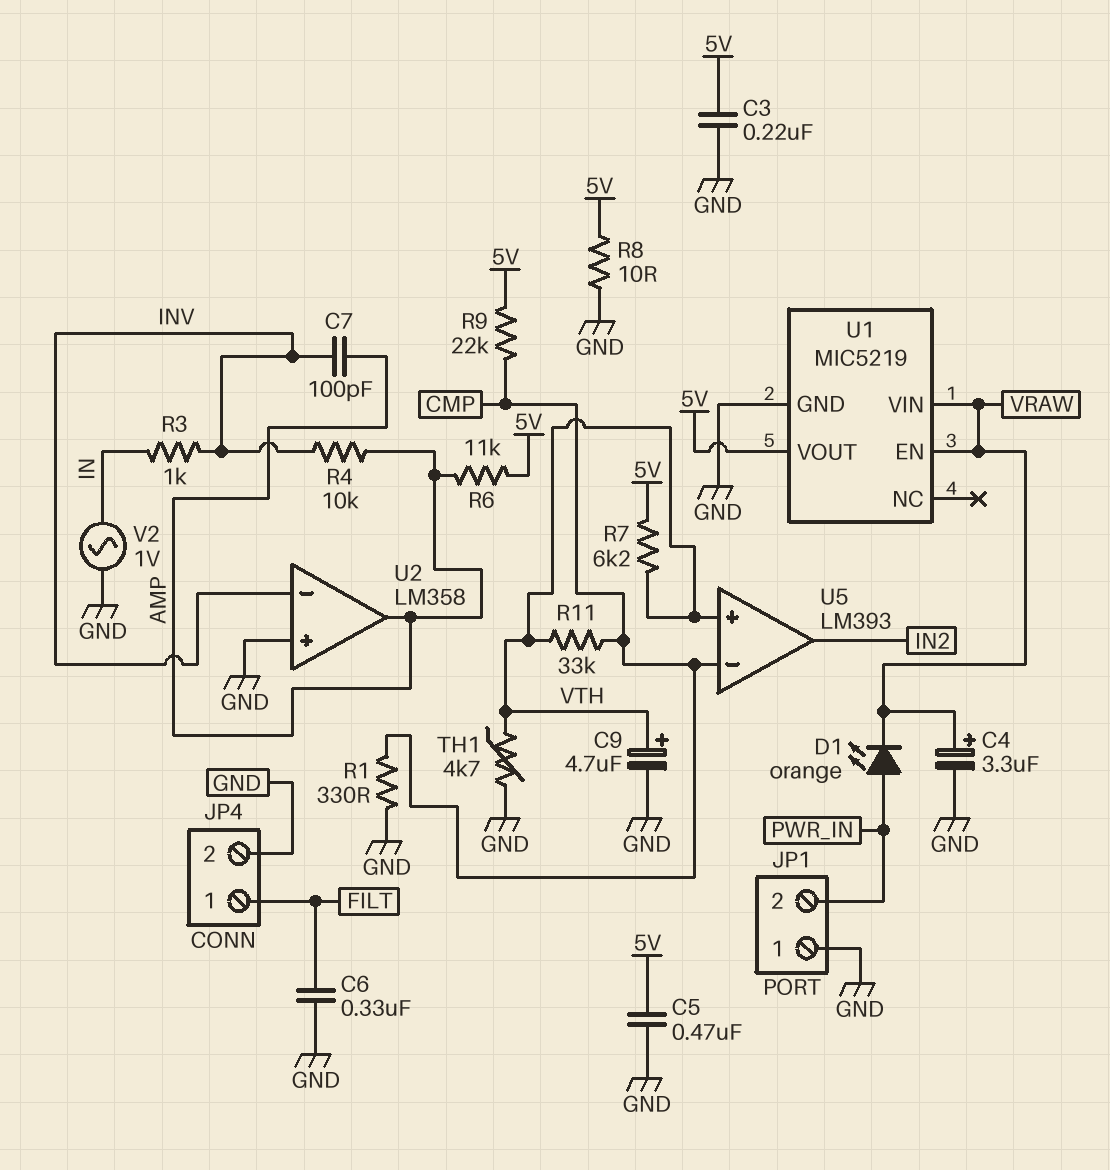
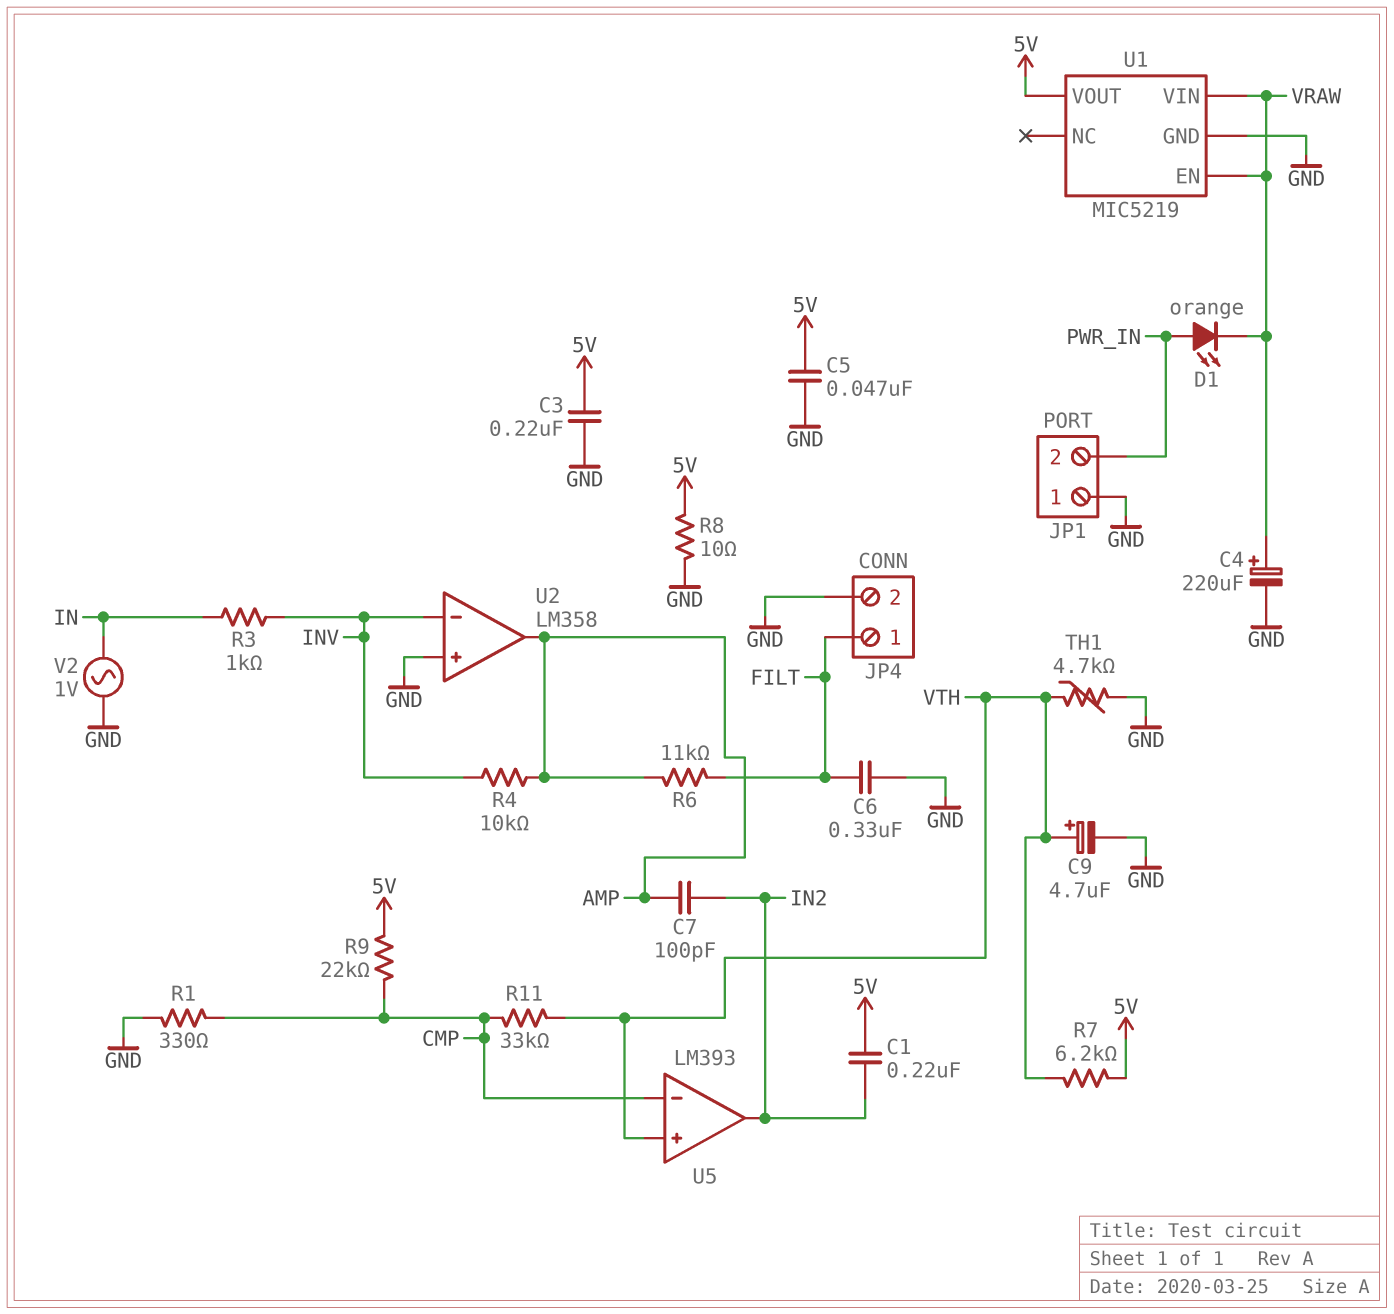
C1: none -> 220nF (5V, IN2)
C4: 3.3uF (plus VRAW, minus GND) -> 220uF (plus VRAW, minus GND)
C5: 470nF (5V, GND) -> 47nF (5V, GND)
C7: 100pF (AMP, INV) -> 100pF (AMP, IN2)
R6: 11k (5V, AMP) -> 11k (AMP, FILT)

